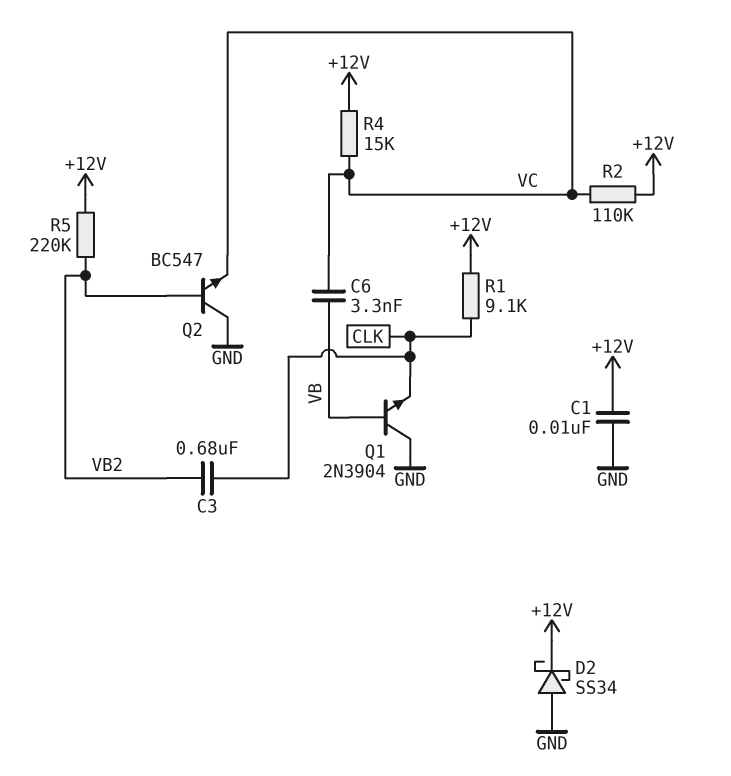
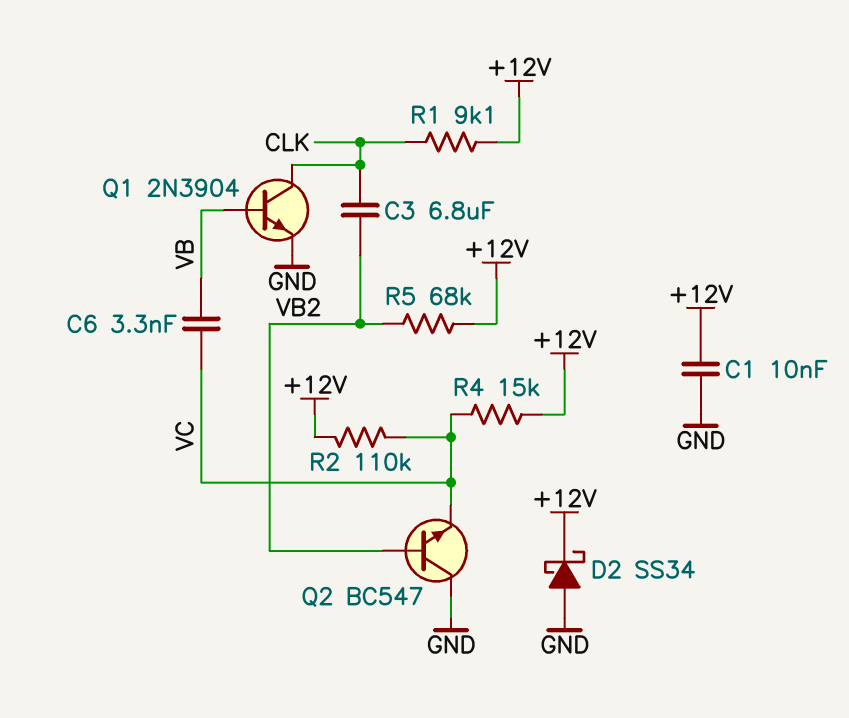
C3: 680nF (CLK, VB2) -> 6.8uF (CLK, VB2)
Q1: NPN 2N3904 (B VB, C GND, E CLK) -> NPN 2N3904 (B VB, C CLK, E GND)
R5: 220k (+12V, VB2) -> 68k (+12V, VB2)

